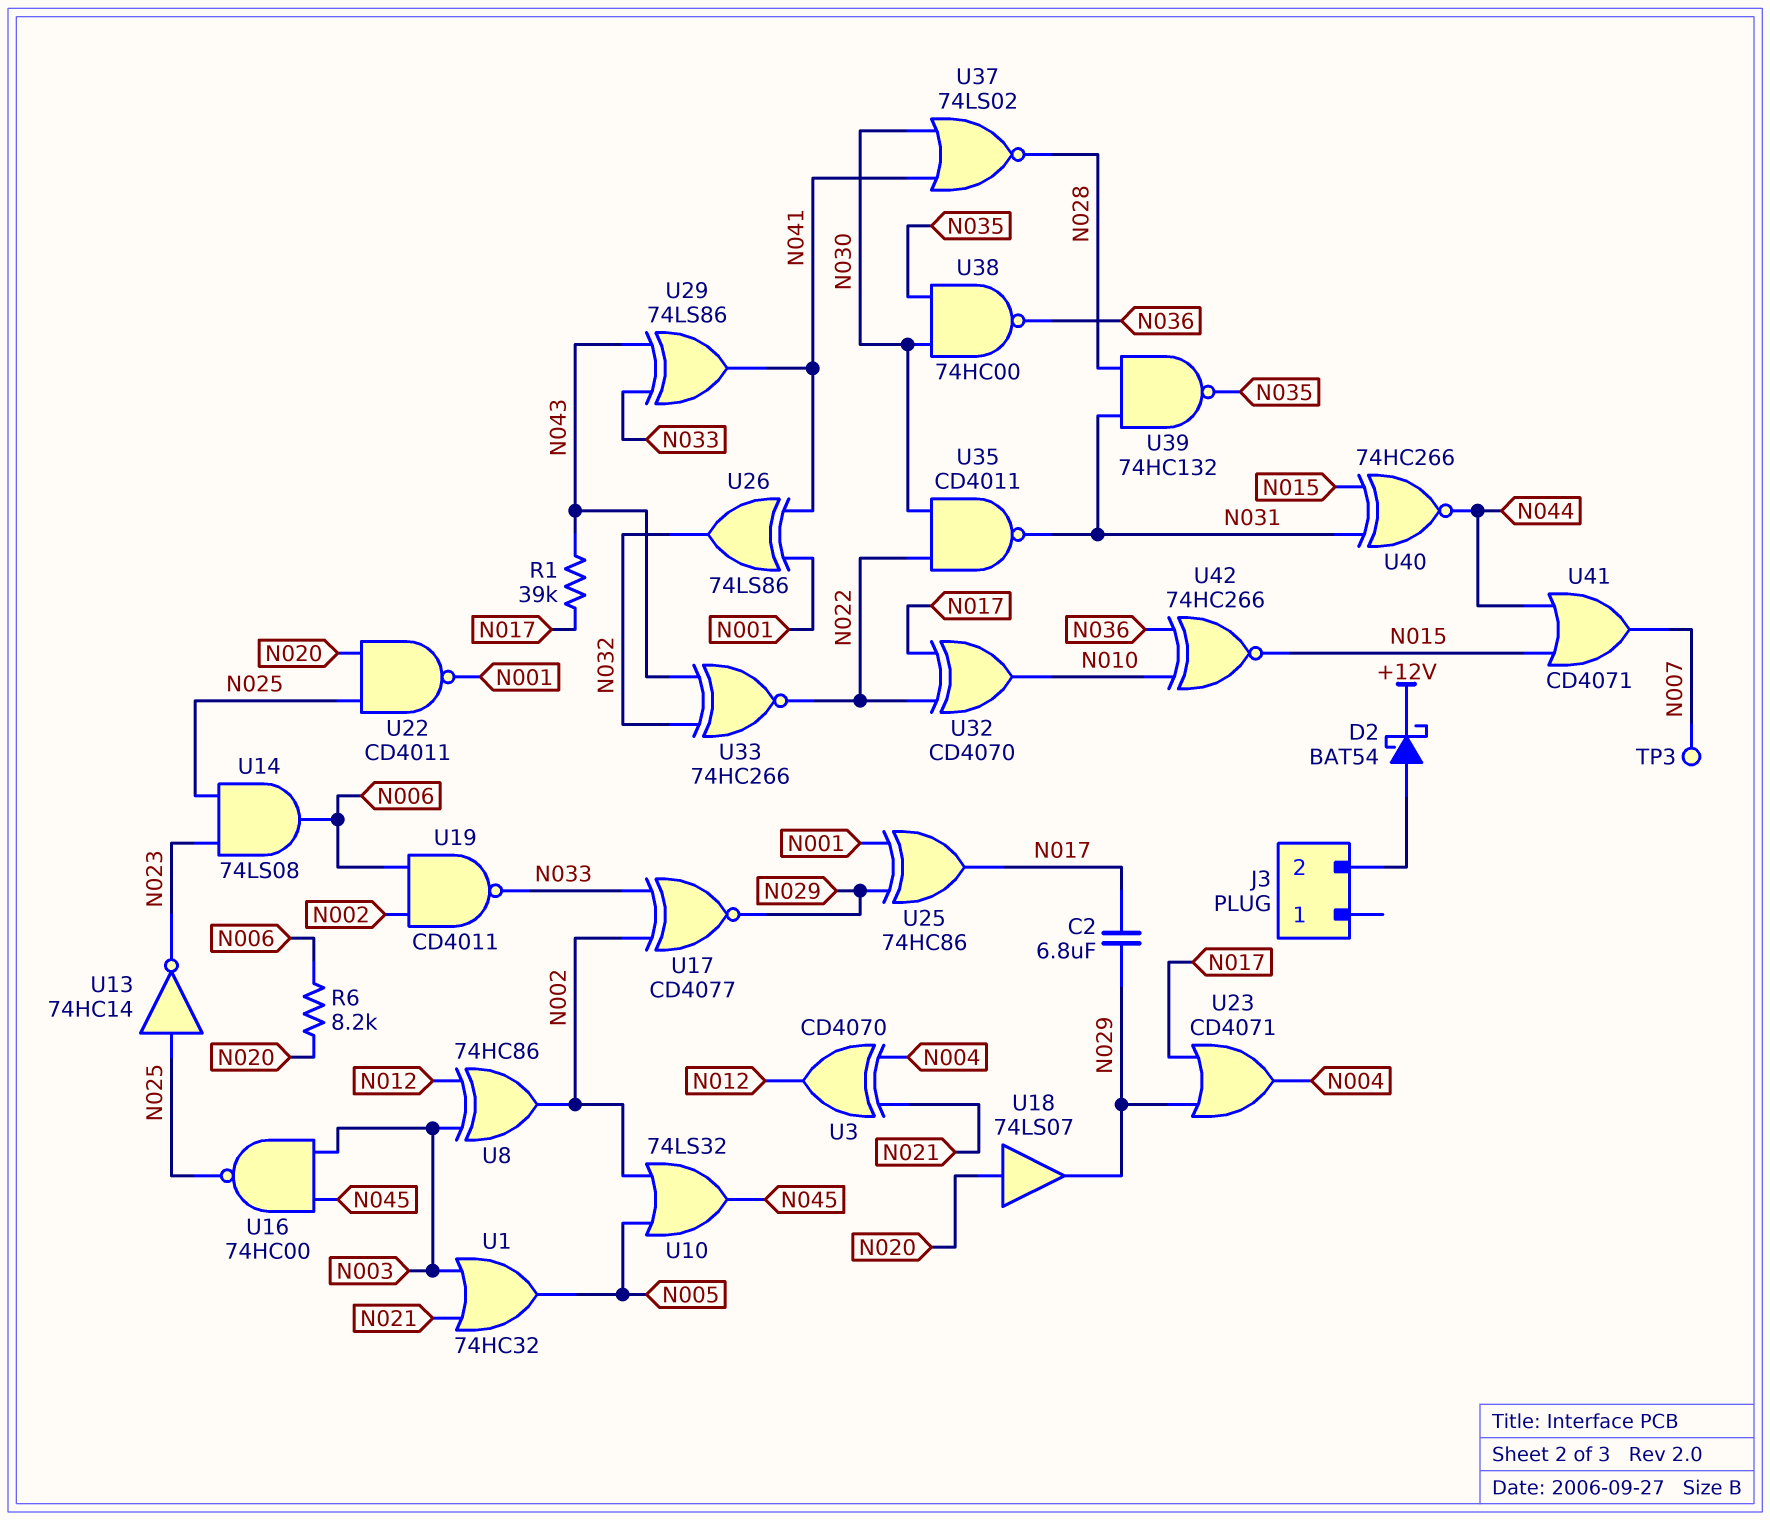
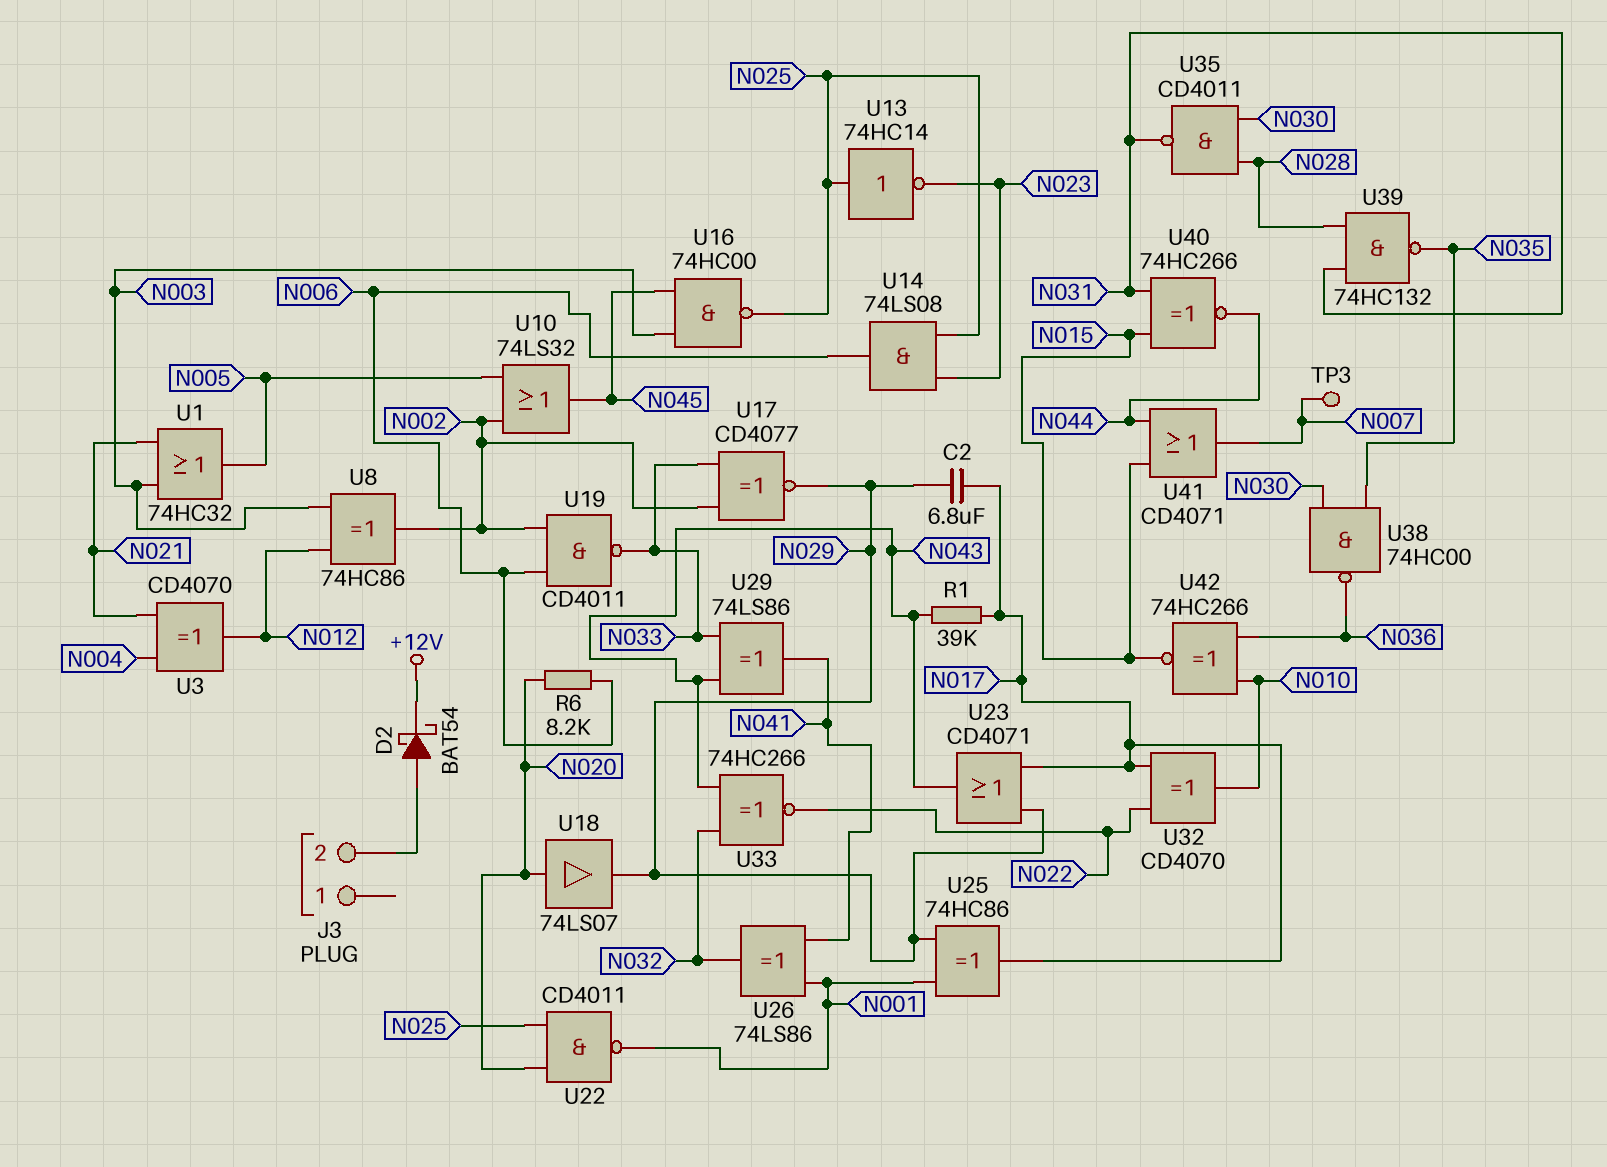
U23: OR CD4071 (in N017, in N029, out N004) -> OR CD4071 (in N017, in N029, out N043)
U35: NAND CD4011 (in N022, in N030, out N031) -> NAND CD4011 (in N028, in N030, out N031)
U37: NOR 74LS02 (in N030, in N041, out N028) -> none

